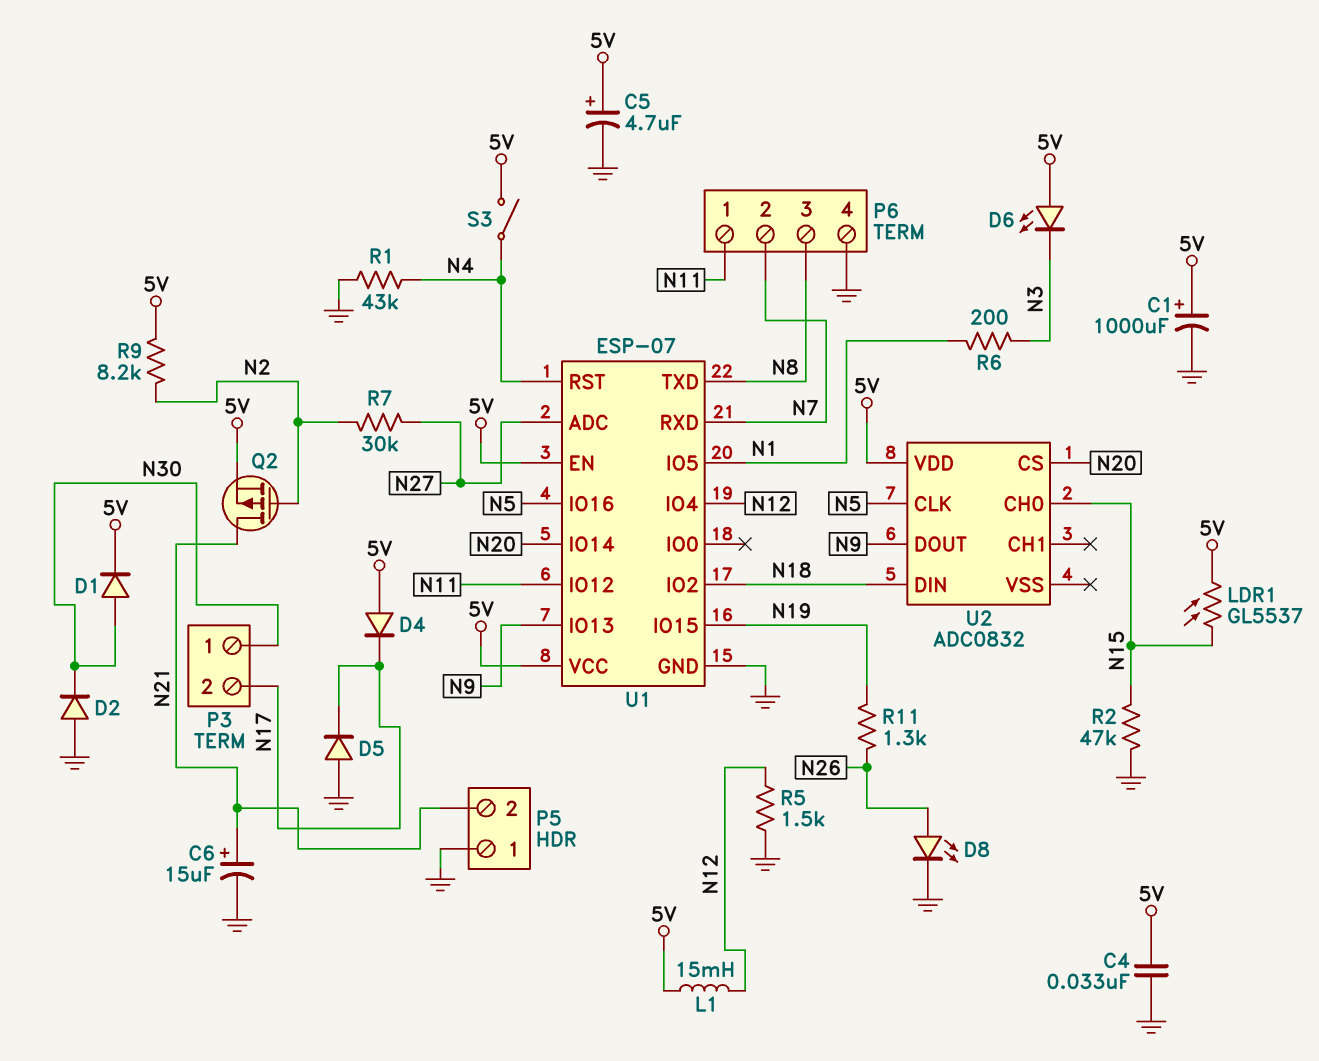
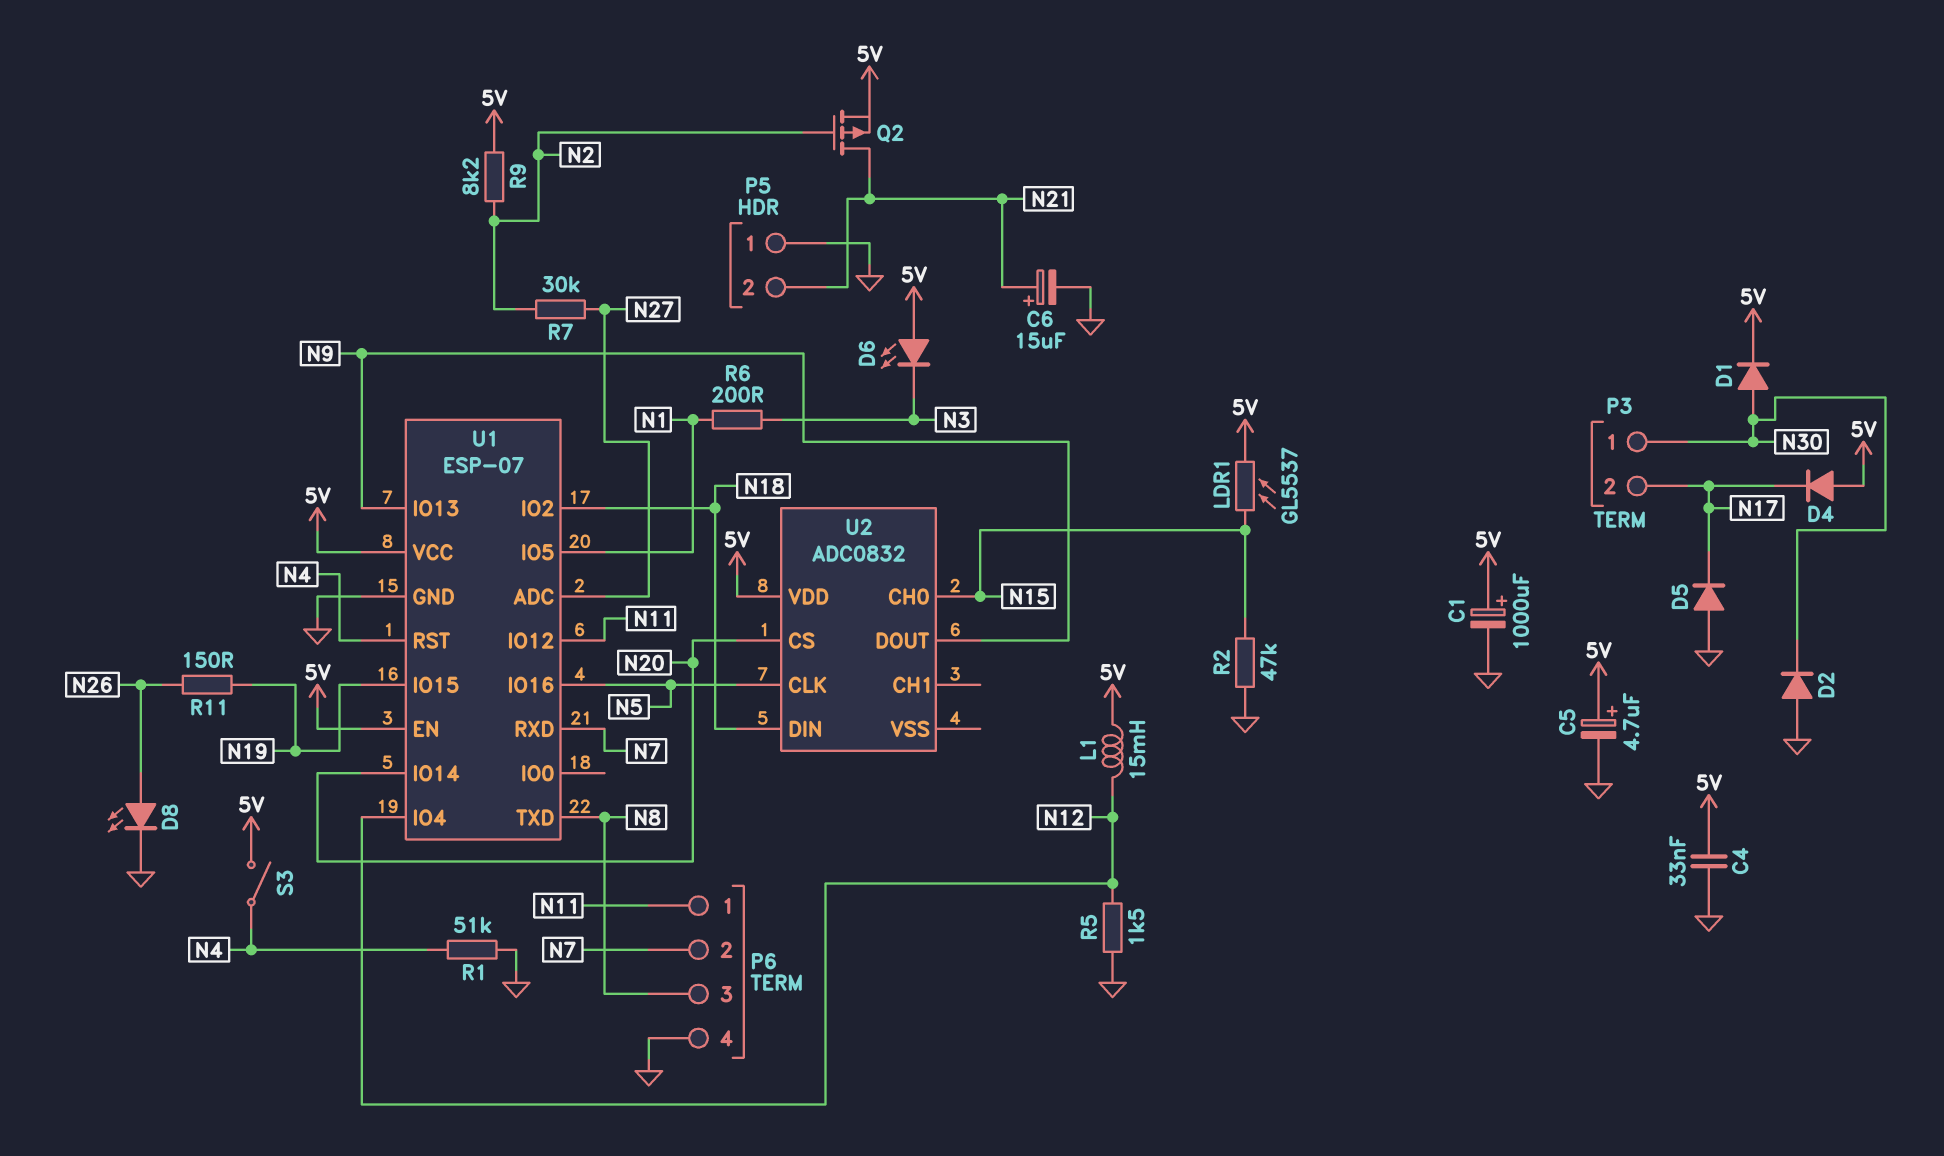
R1: 43k (GND, N4) -> 51k (GND, N4)
R11: 1.3k (N19, N26) -> 150 (N19, N26)

